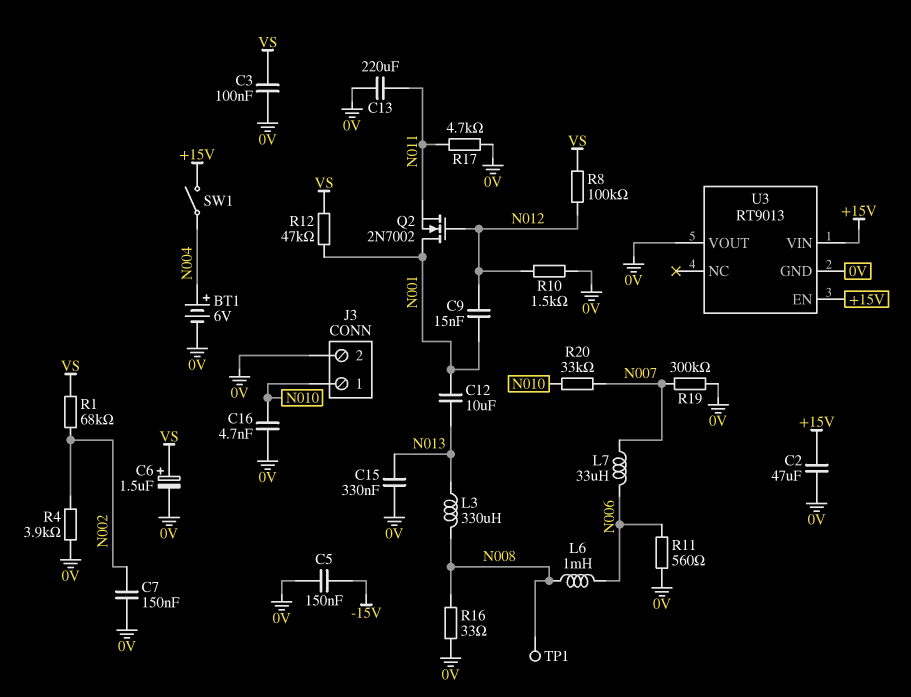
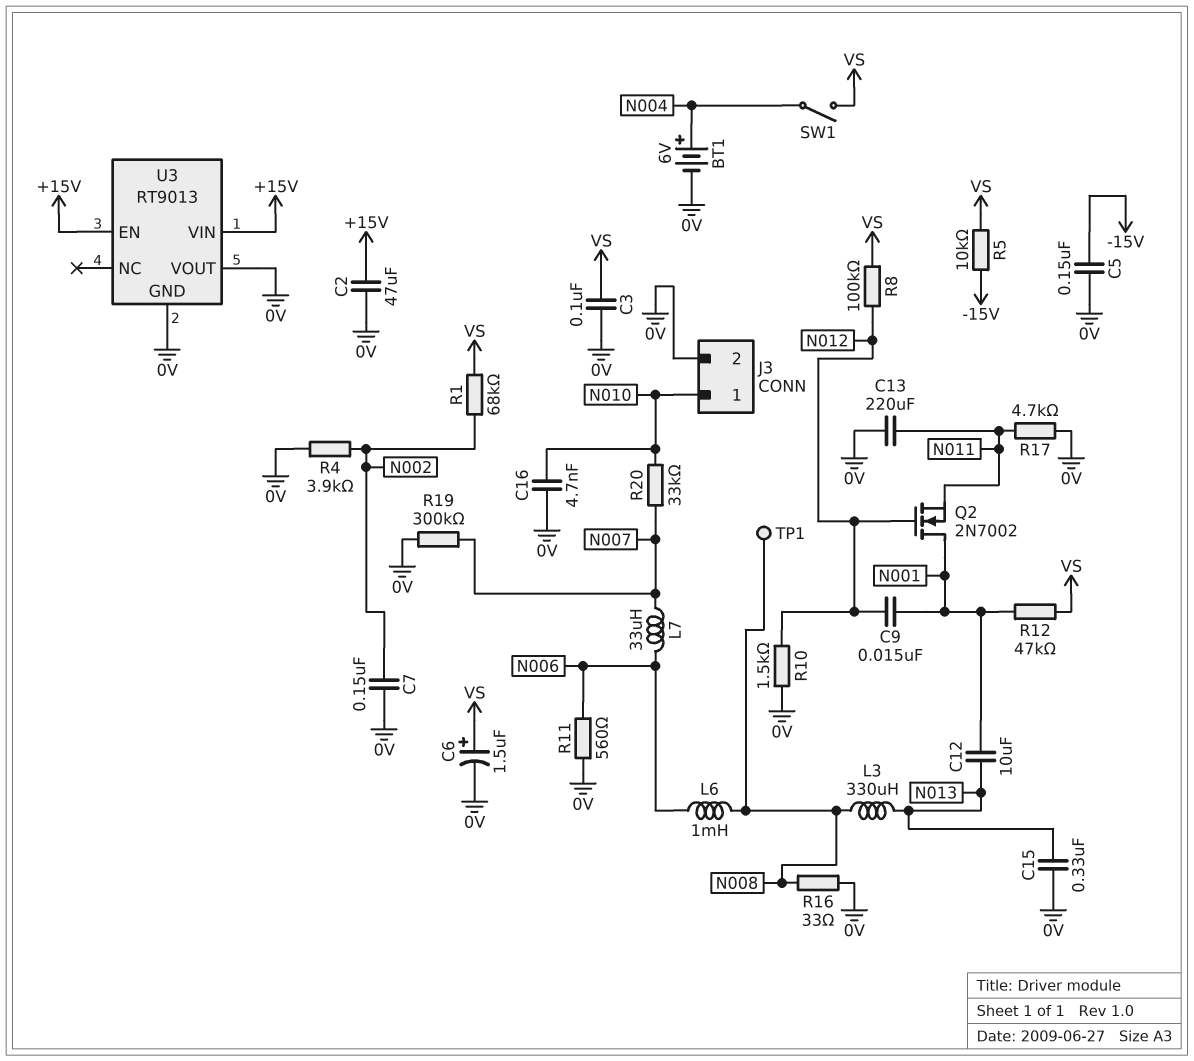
R5: none -> 10k (-15V, VS)
SW1: switch (+15V, N004) -> switch (N004, VS)

